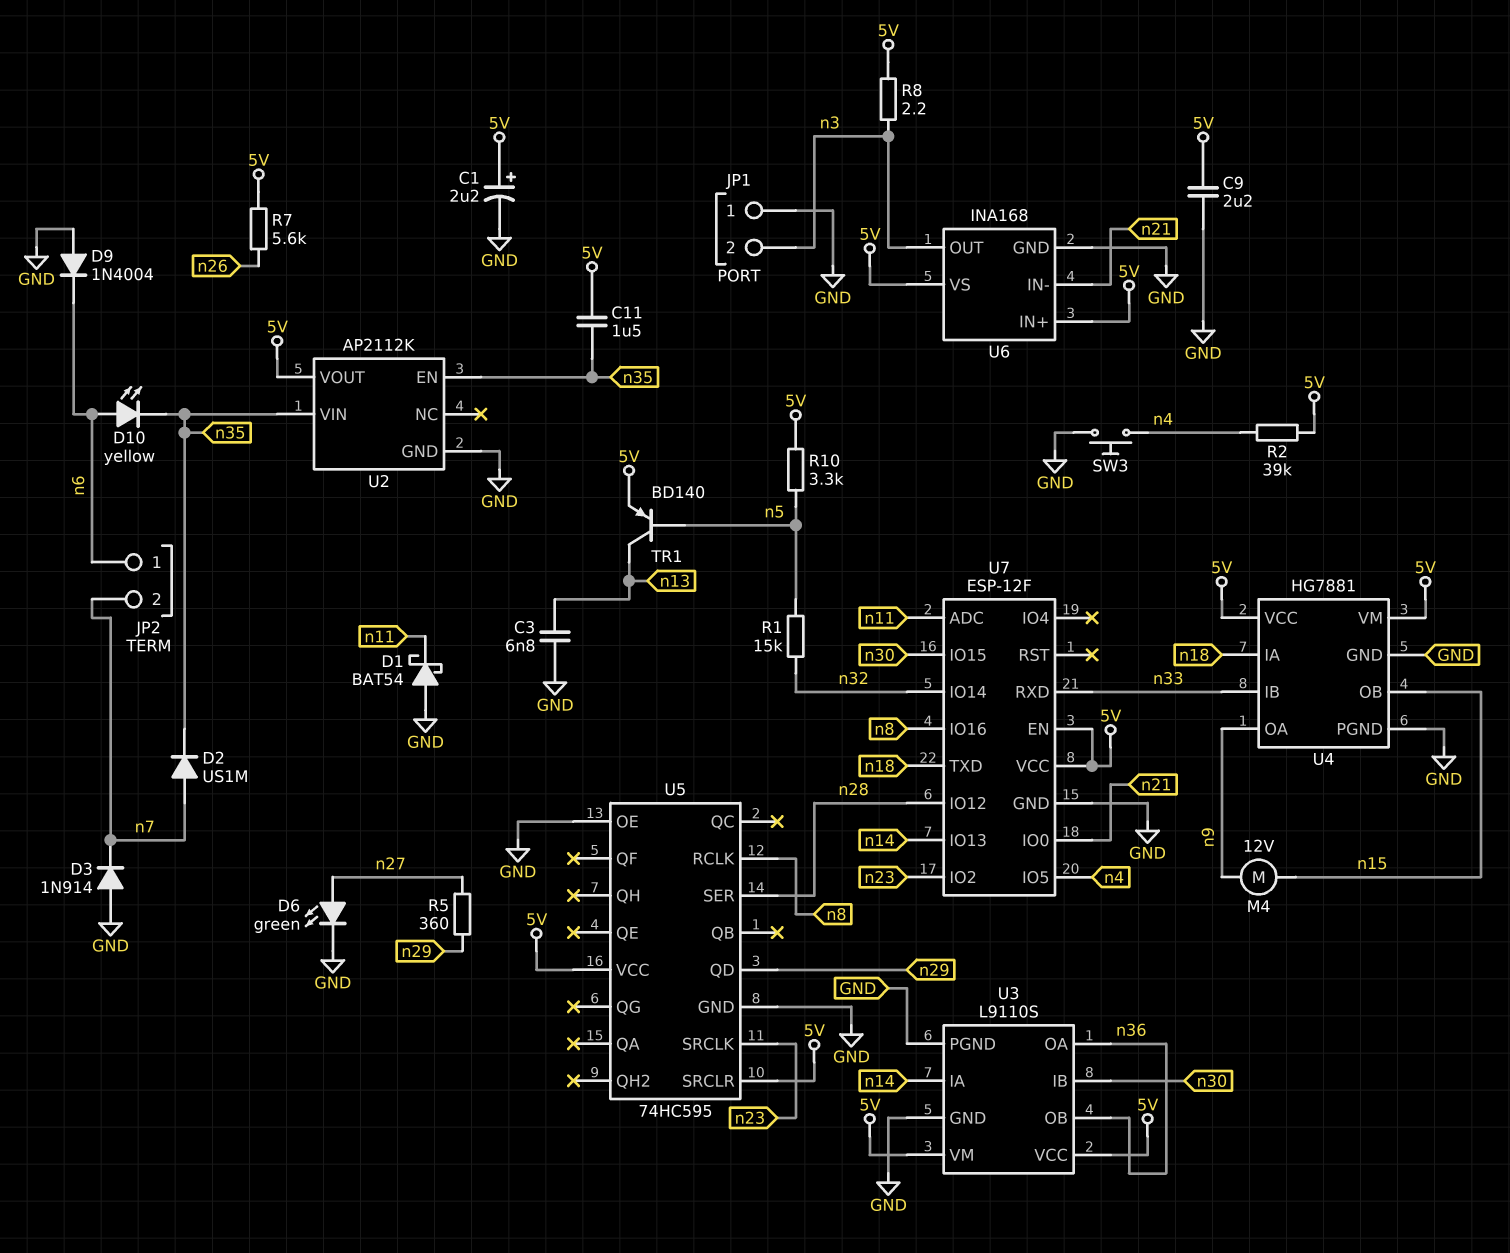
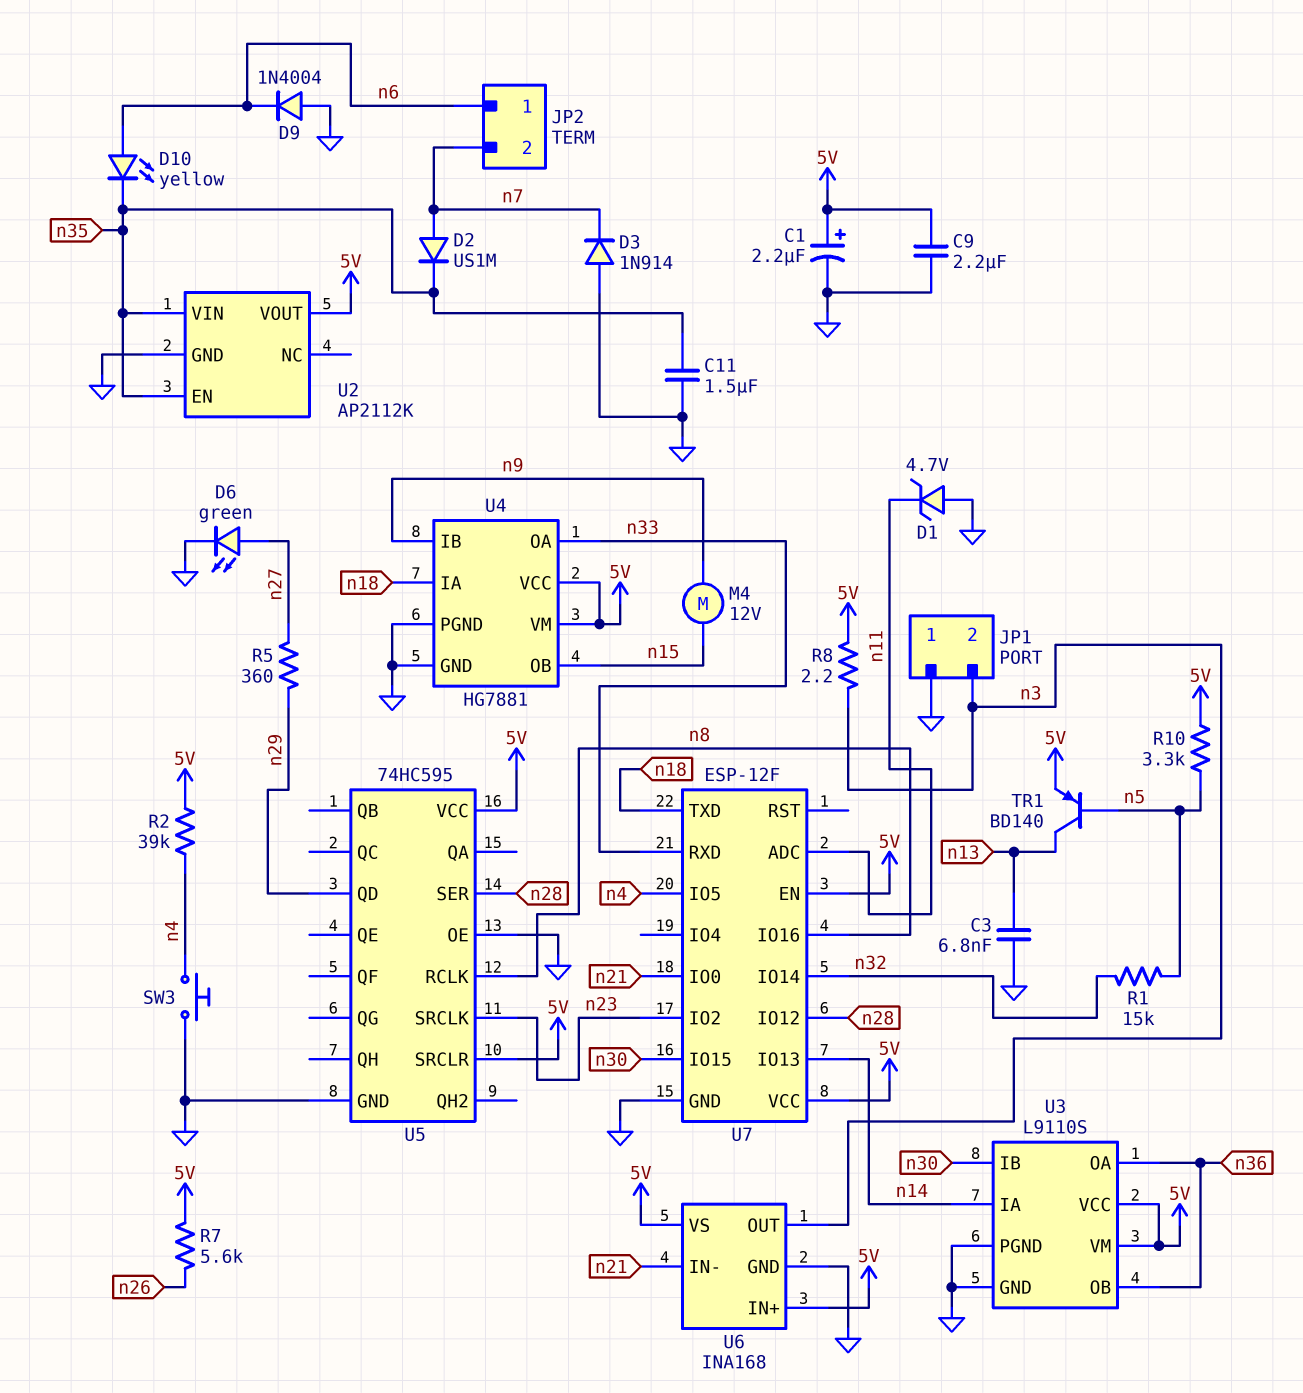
C11: 1.5uF (5V, n35) -> 1.5uF (GND, n35)
D1: schottky BAT54 (A GND, K n11) -> zener 4.7V (A GND, K n11)
U4 pin IB: n33 -> n9
U4 pin OA: n9 -> n33

